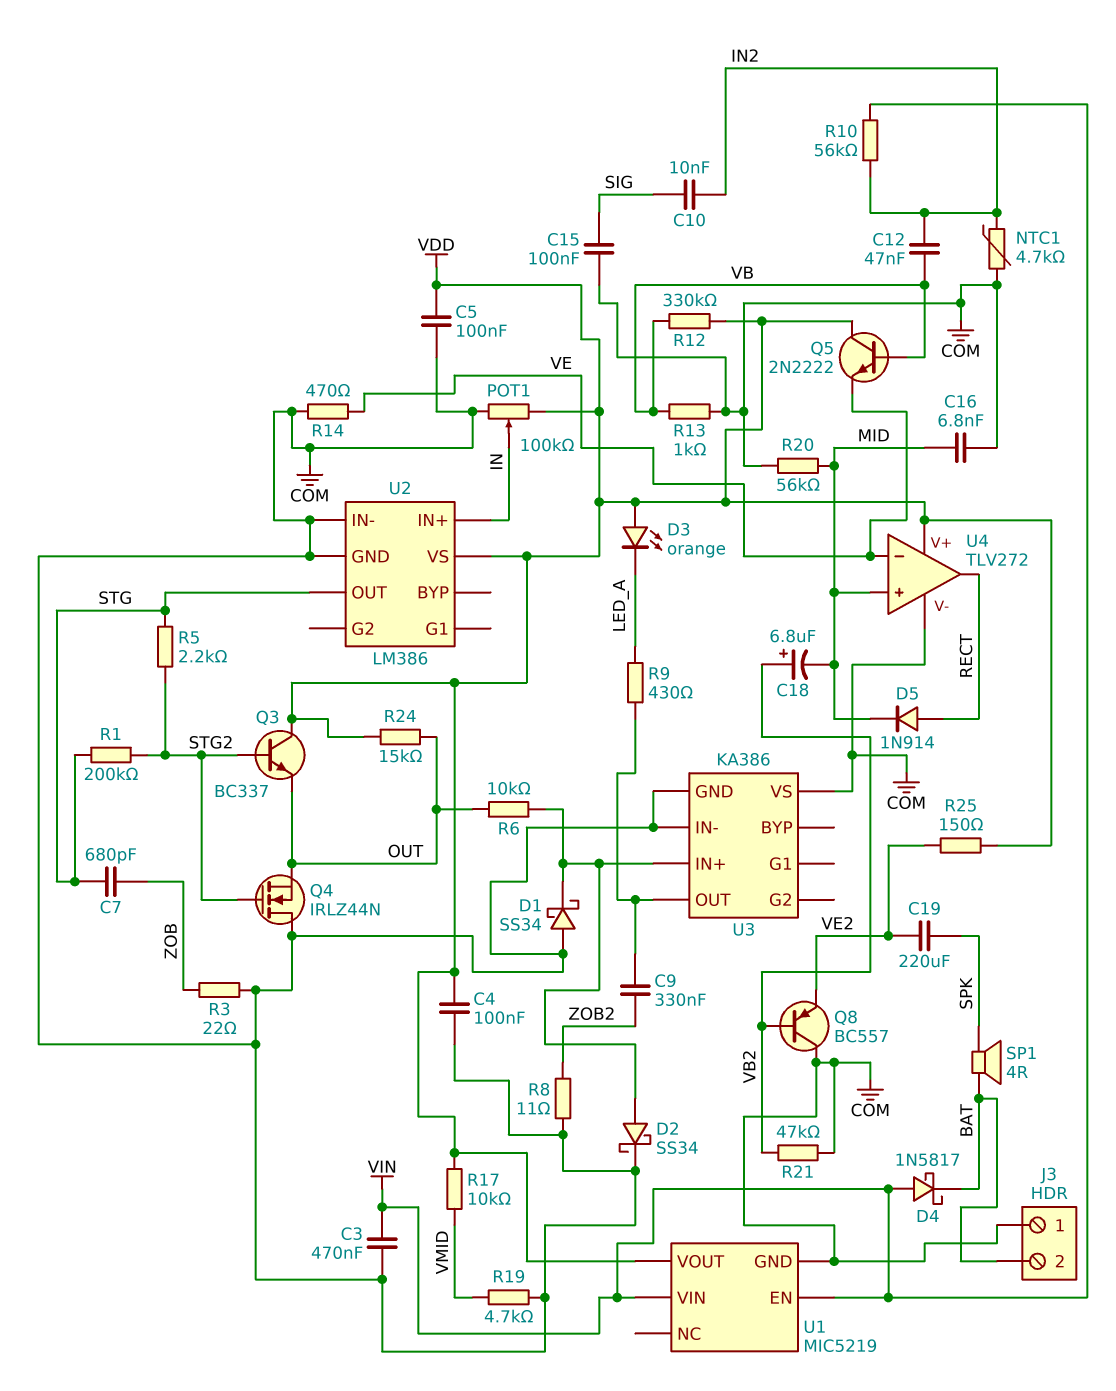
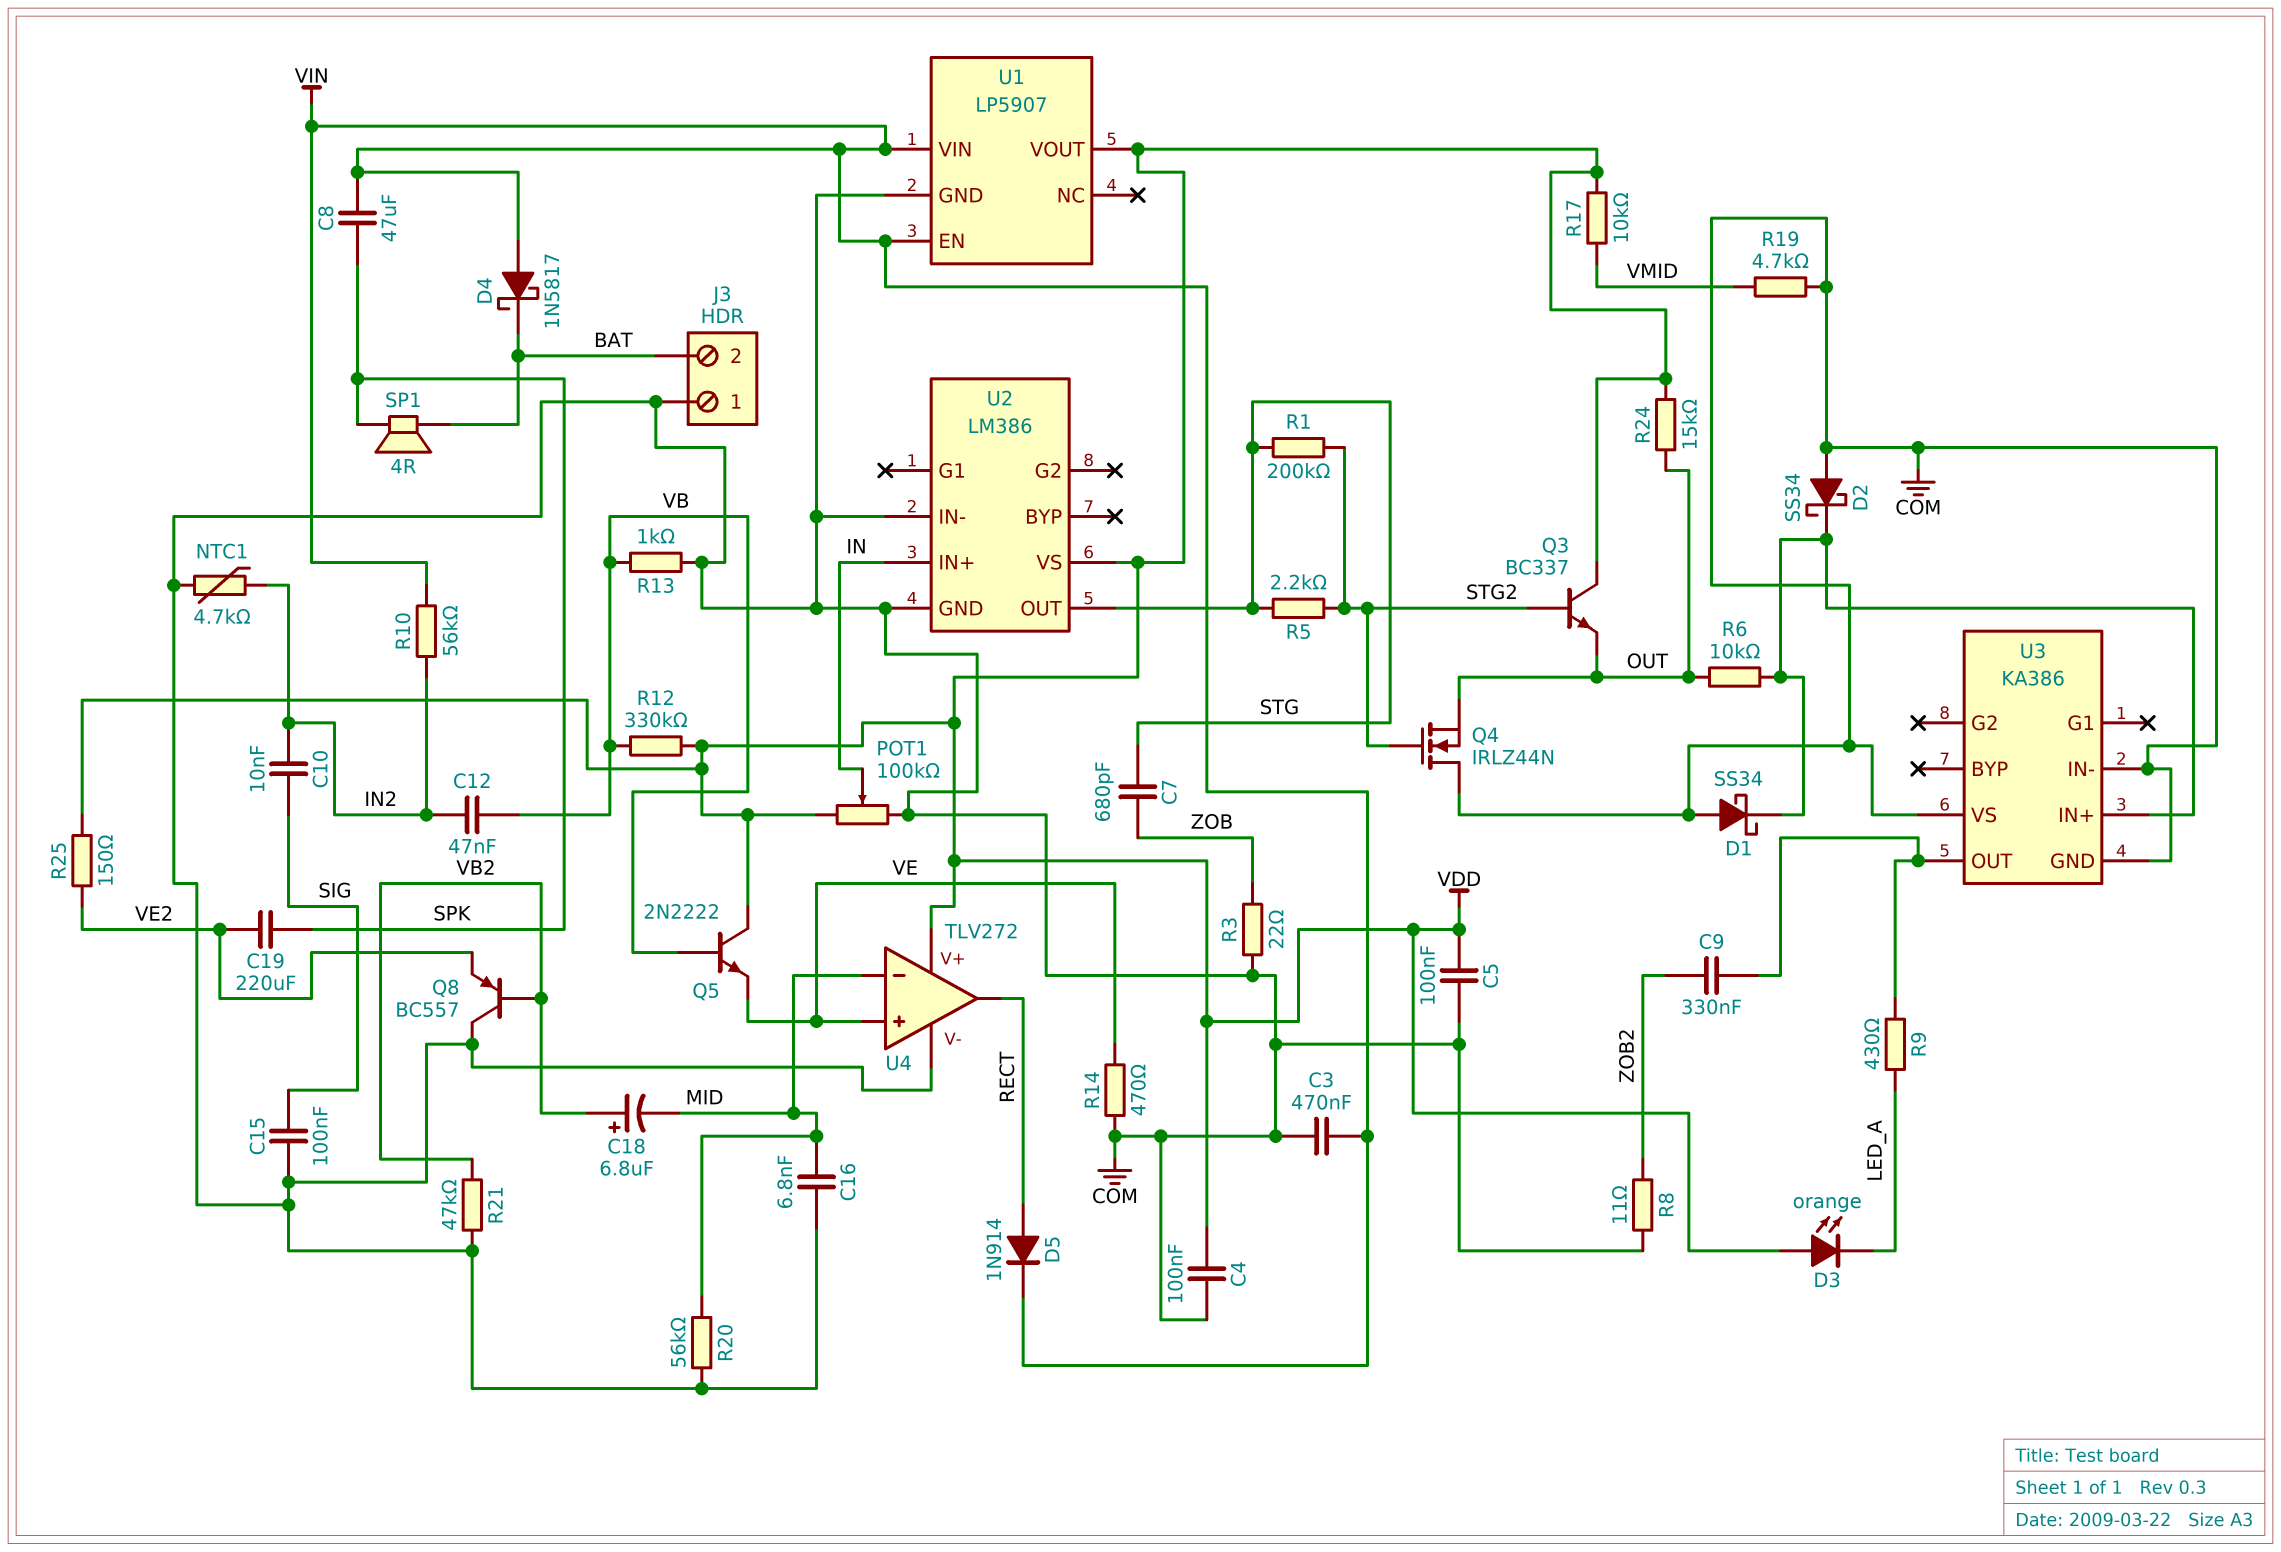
C8: none -> 47uF (SPK, VIN)
D2: schottky SS34 (A U3/IN+, K COM) -> schottky SS34 (A COM, K U3/IN+)
D5: diode 1N914 (A RECT, K MID) -> diode 1N914 (A RECT, K VIN)
U1: MIC5219 -> LP5907
U4 pin in+: MID -> VE
U4 pin in-: VE -> MID

